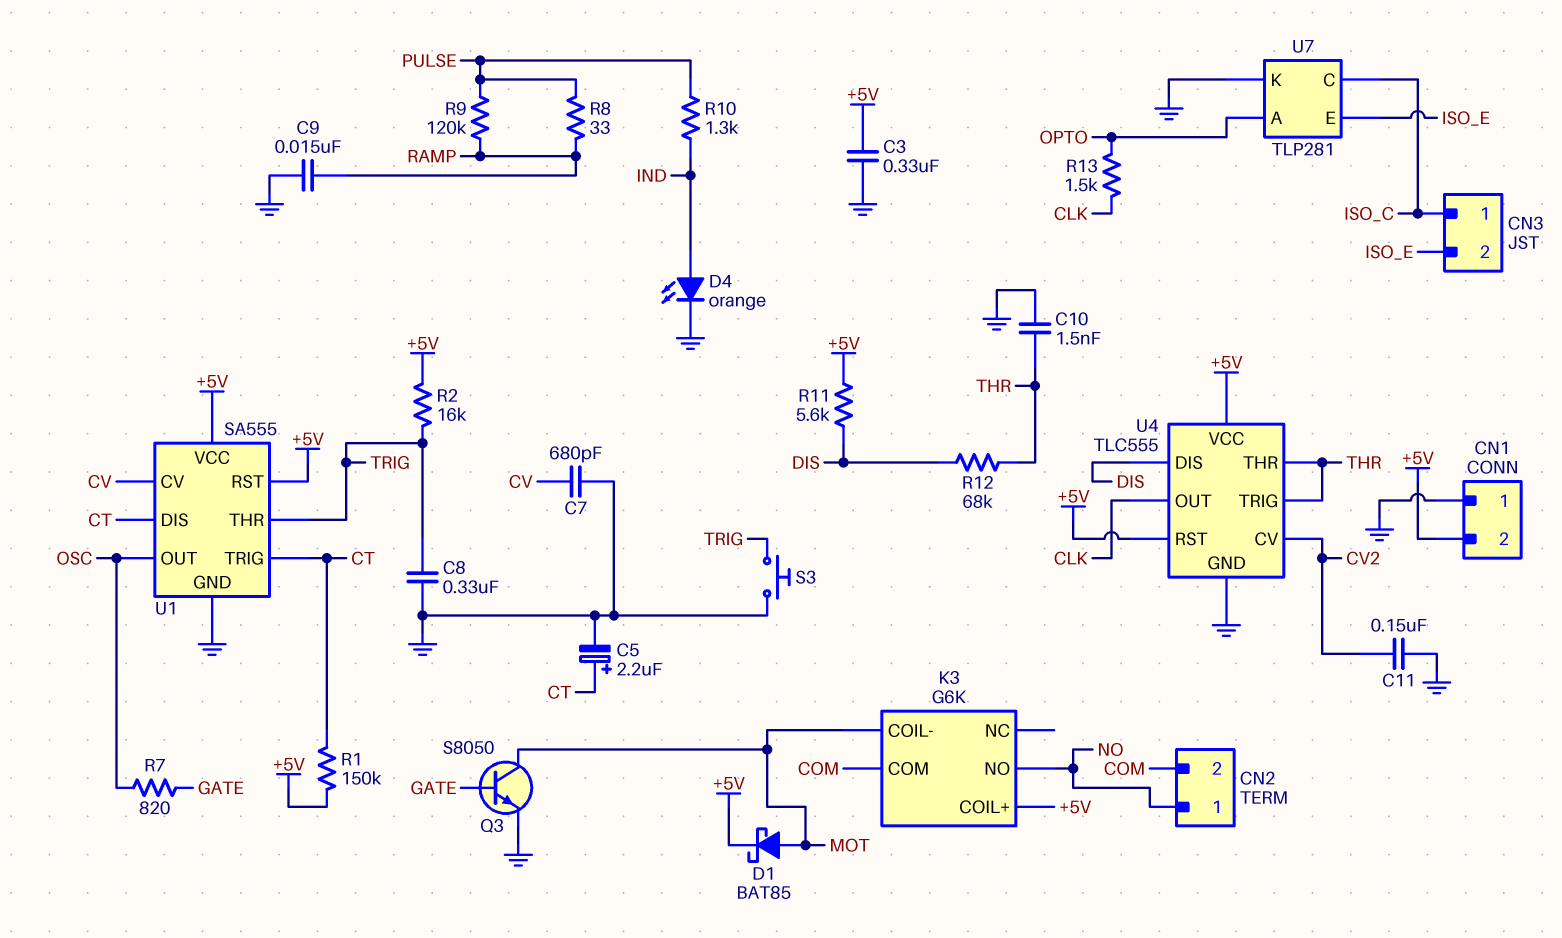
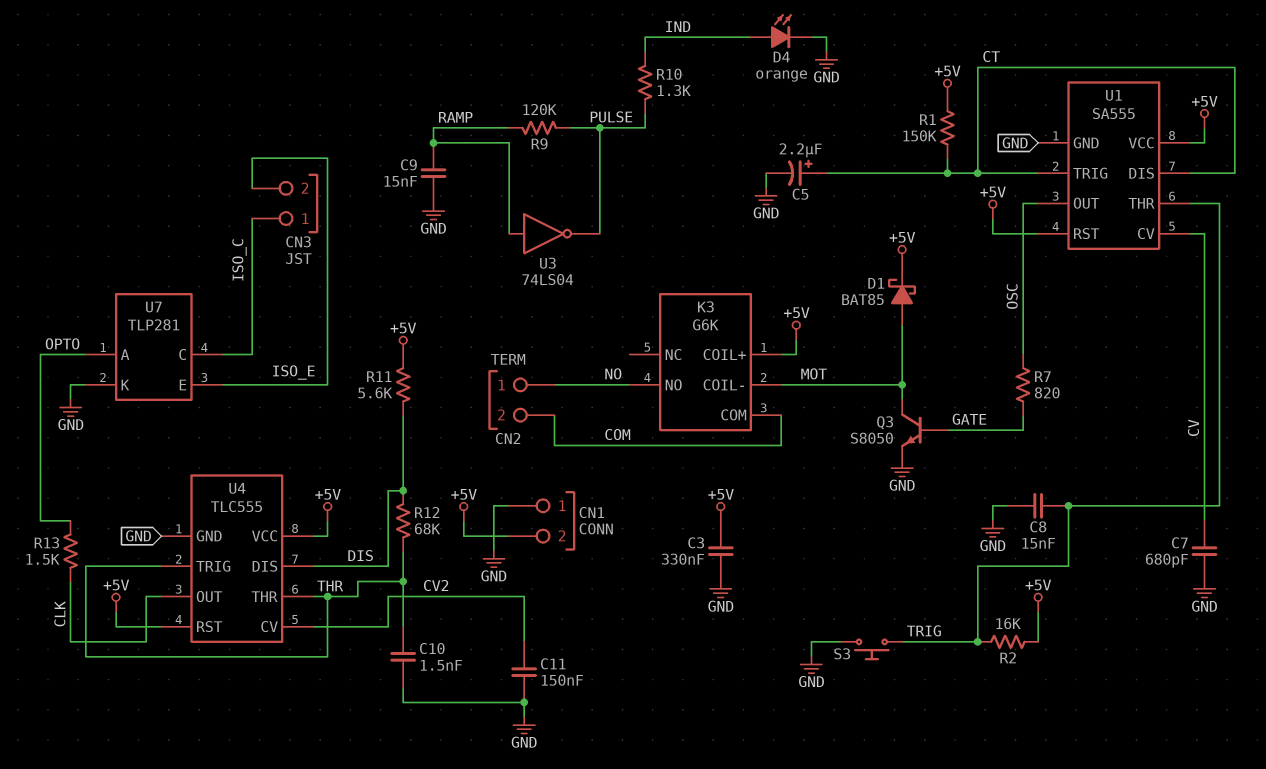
C8: 330nF (GND, TRIG) -> 15nF (GND, TRIG)
R8: 33 (PULSE, RAMP) -> none
U3: none -> NOT 74LS04 (in RAMP, out PULSE)

